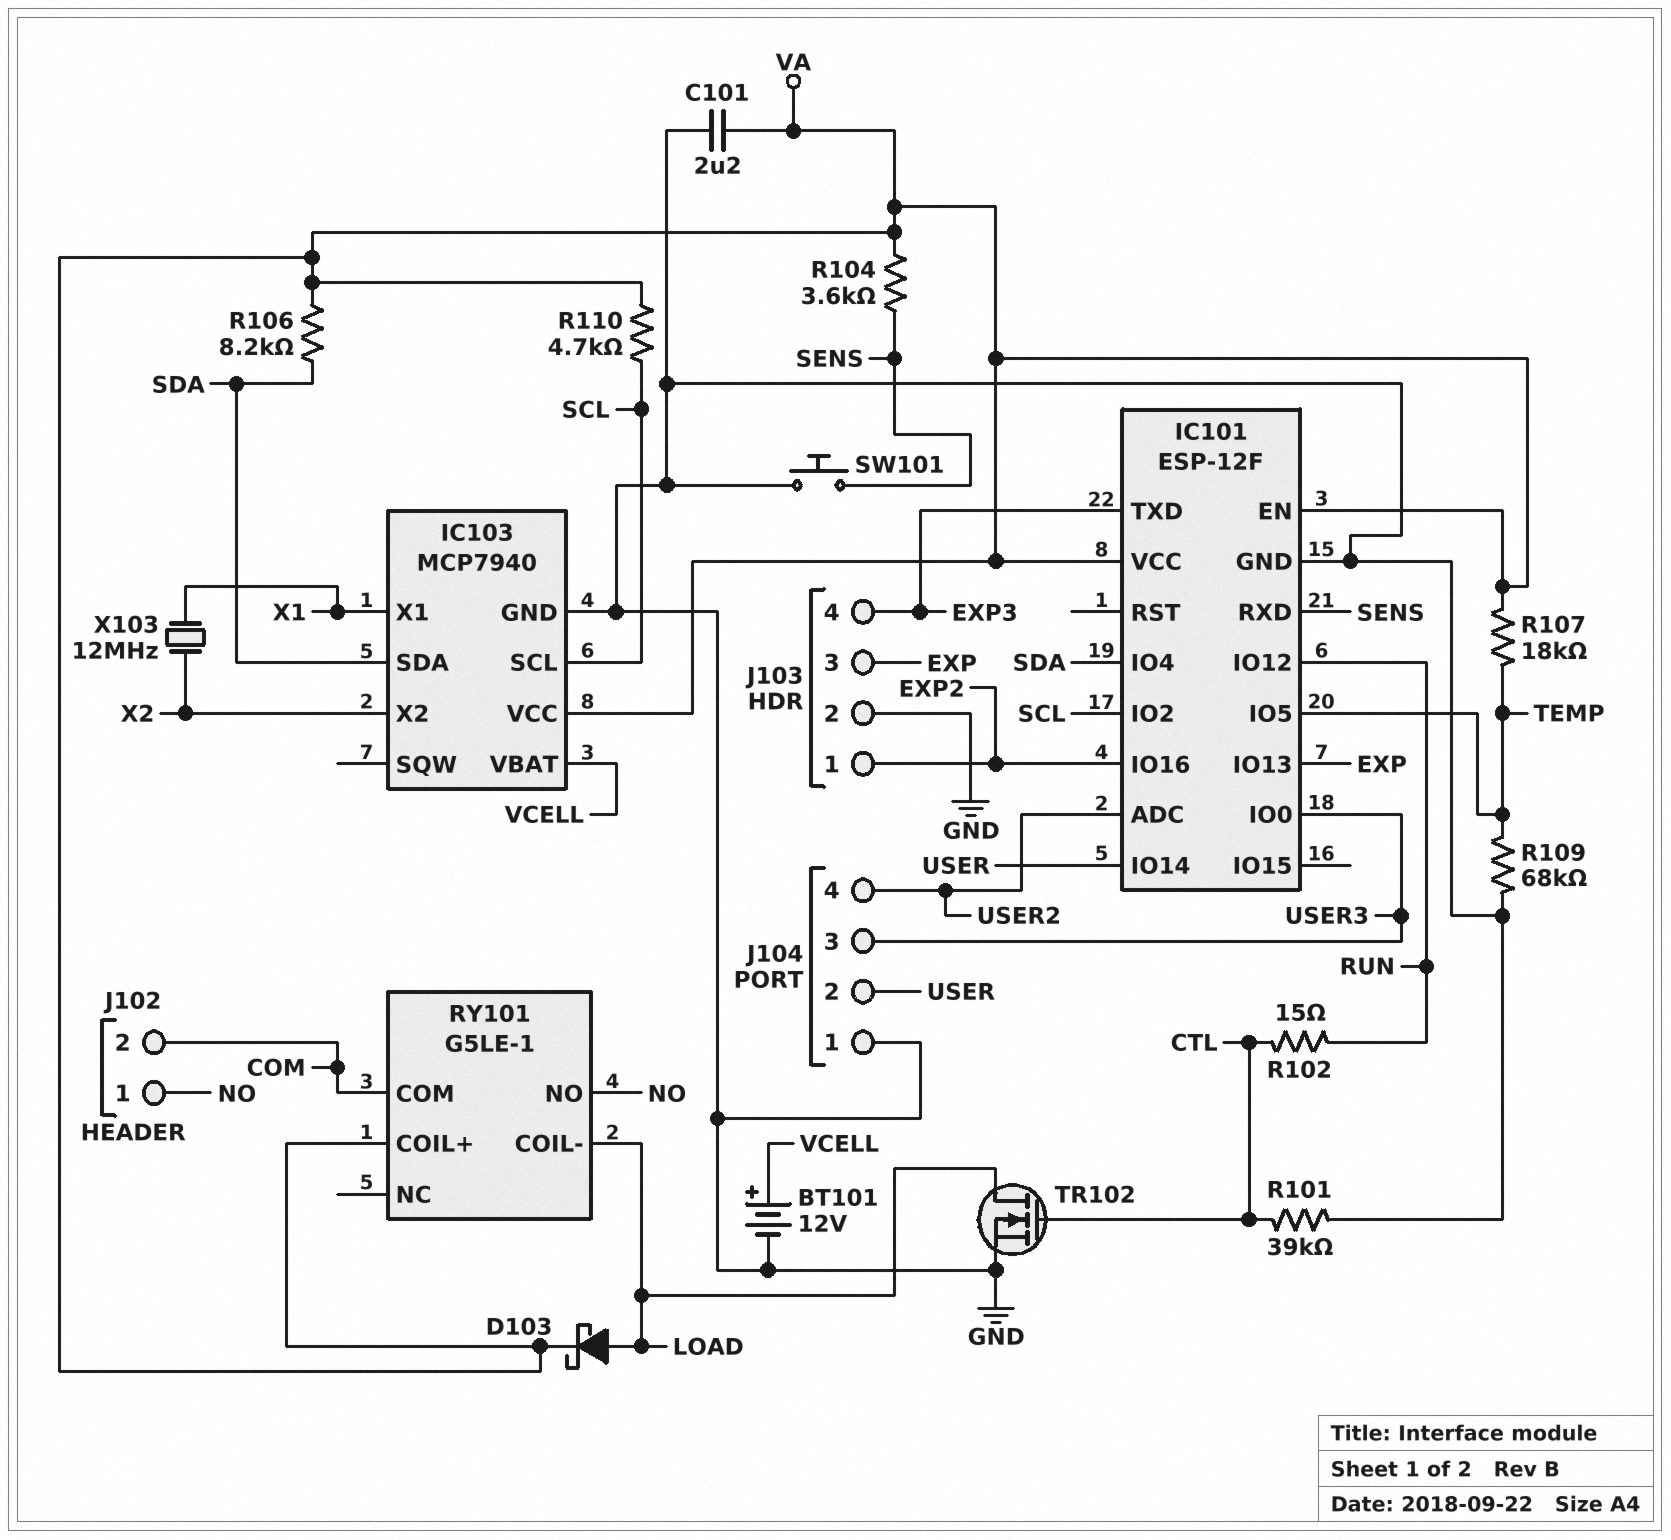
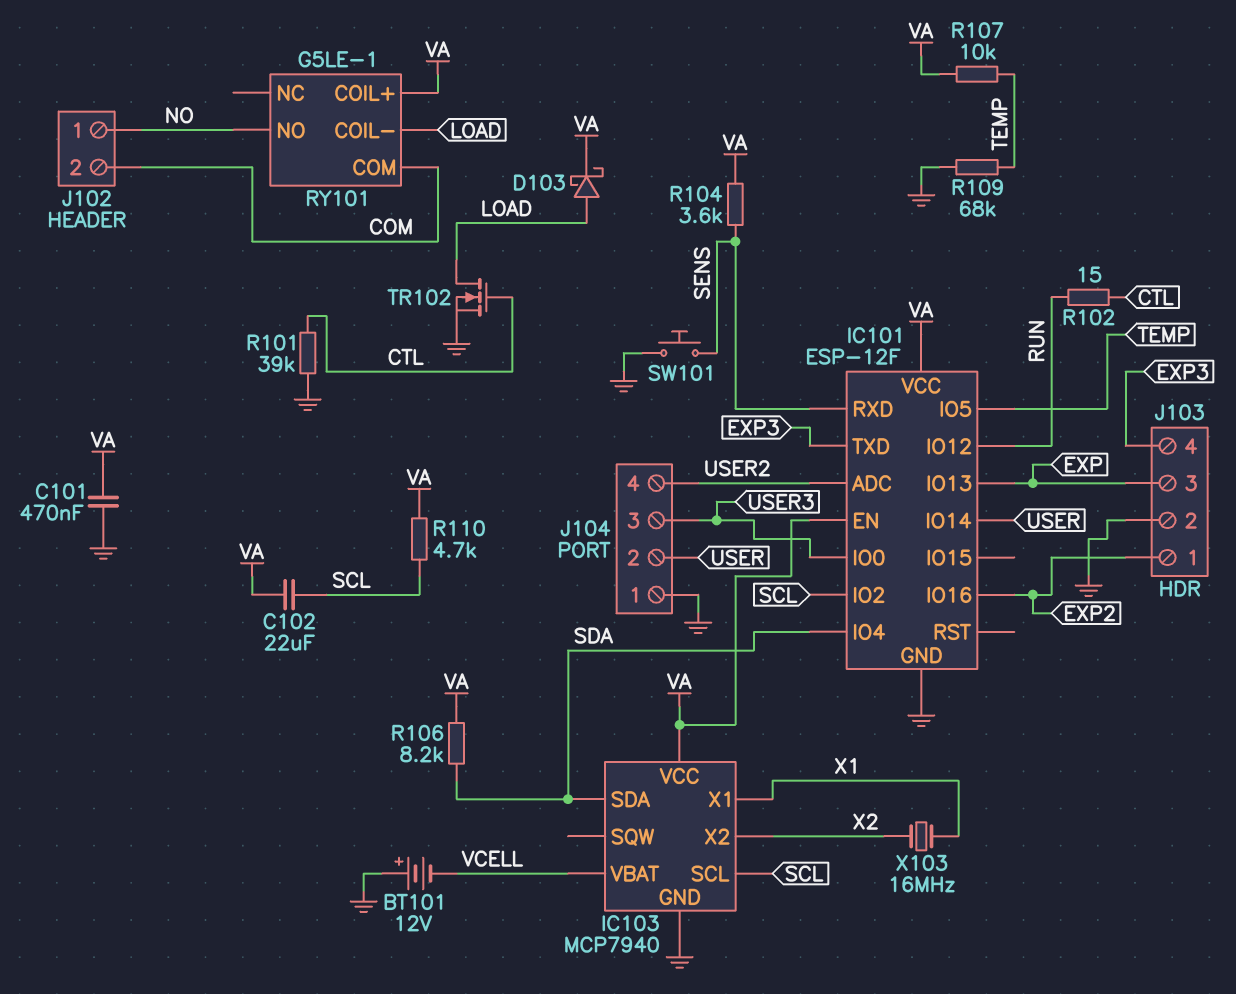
BT101: 12V (plus VCELL, minus GND) -> 12V (plus GND, minus VCELL)
C101: 2.2uF (GND, VA) -> 470nF (GND, VA)
C102: none -> 22uF (SCL, VA)
R107: 18k (TEMP, VA) -> 10k (TEMP, VA)
X103: 12MHz (X1, X2) -> 16MHz (X1, X2)

